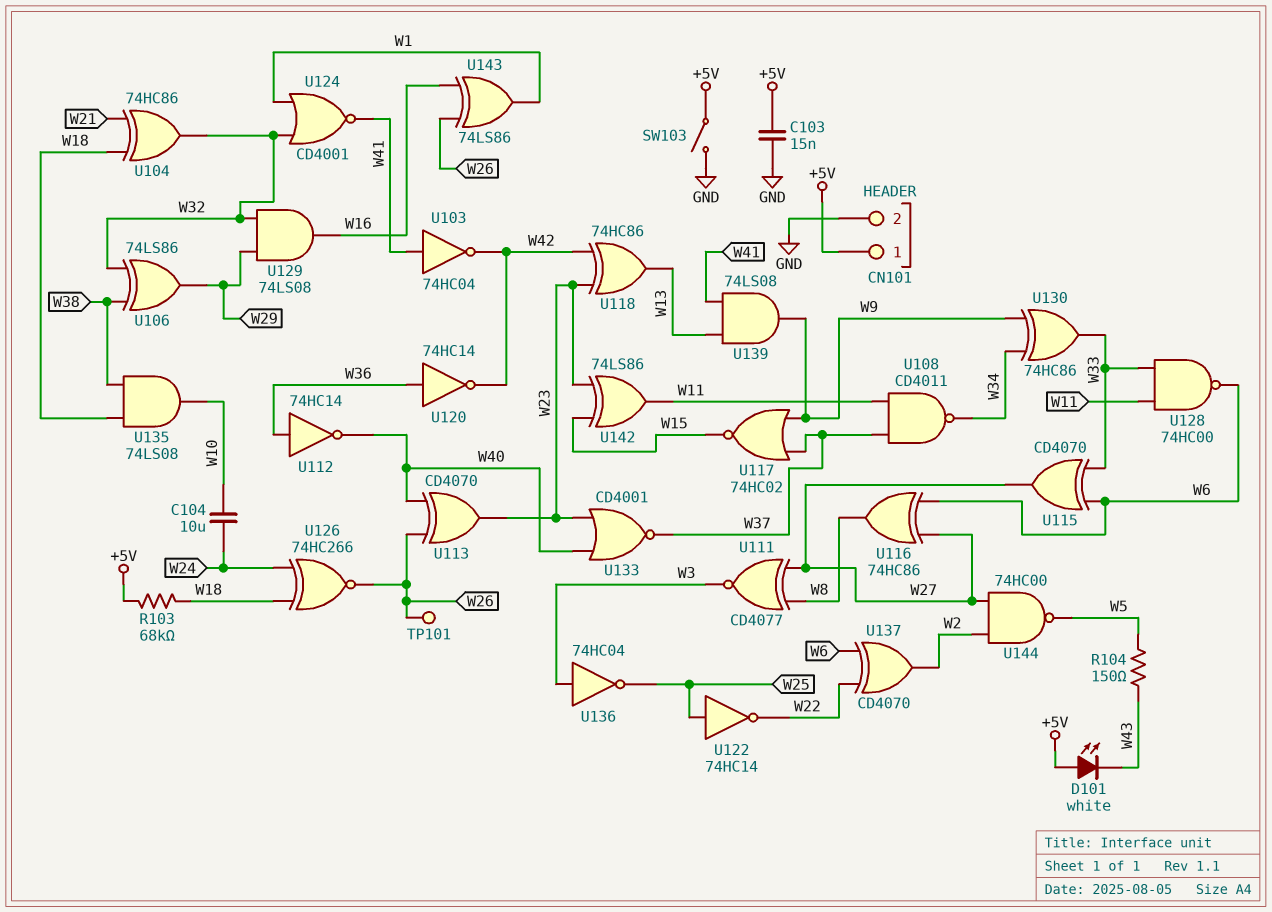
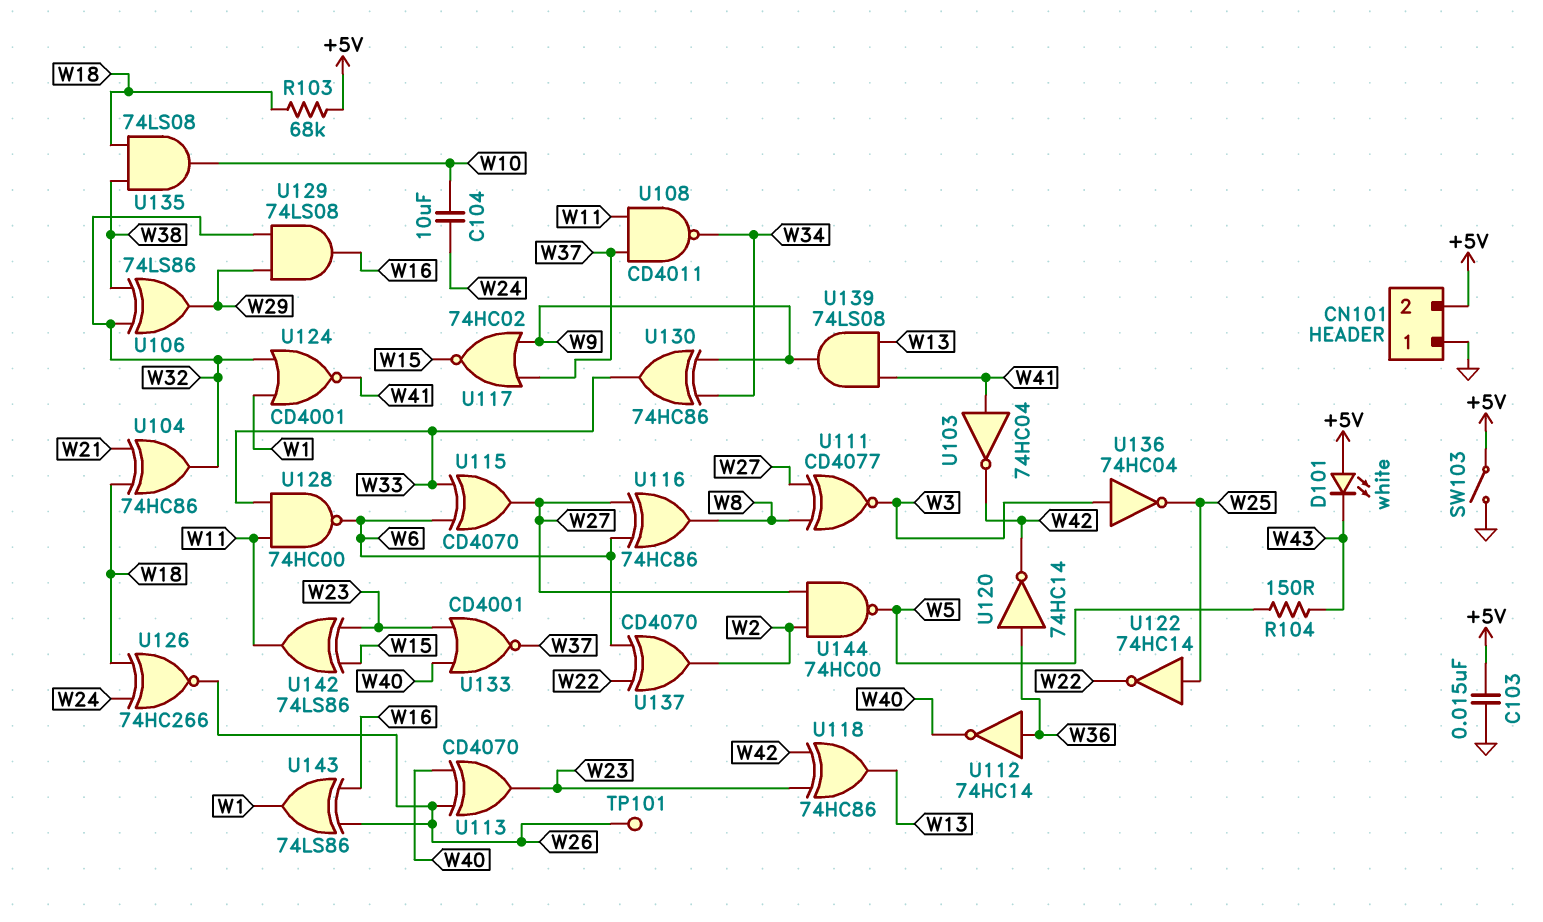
CN101 pin 1: +5V -> GND
CN101 pin 2: GND -> +5V

